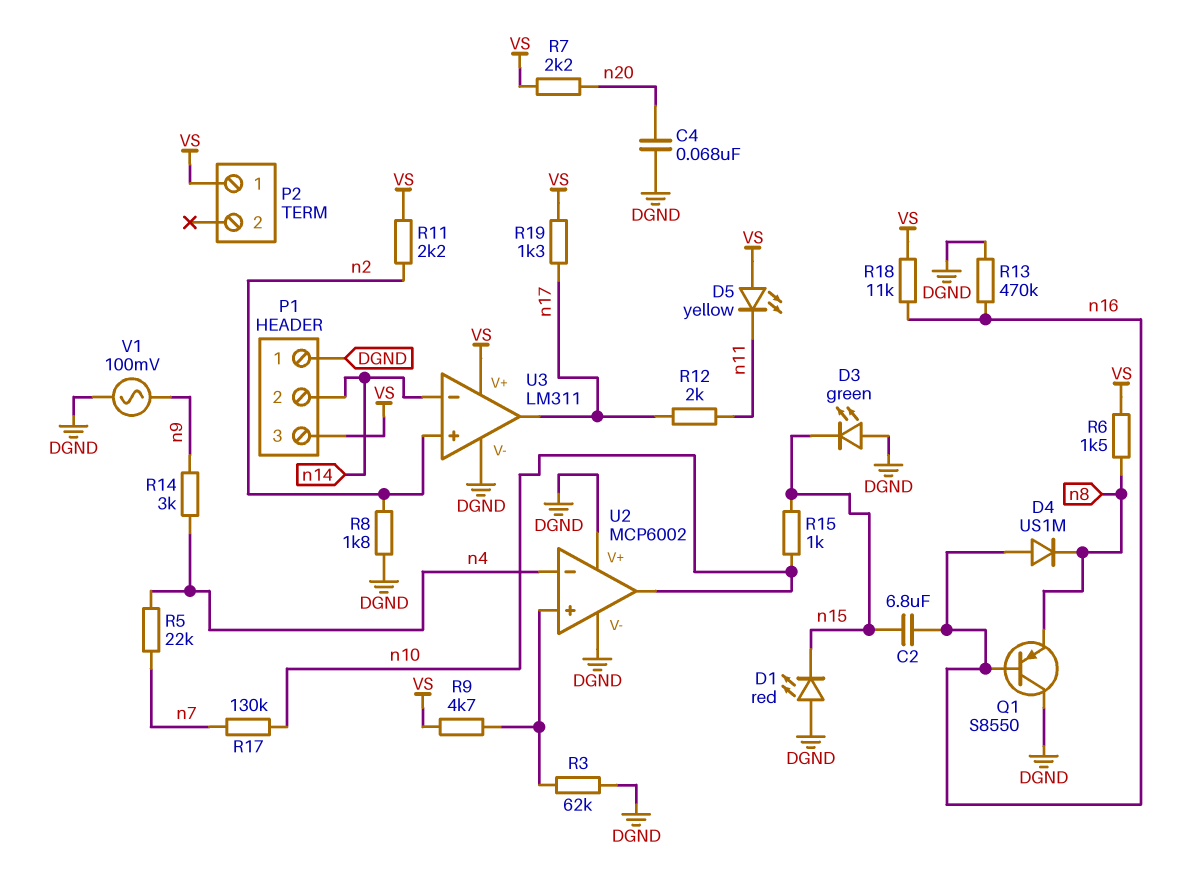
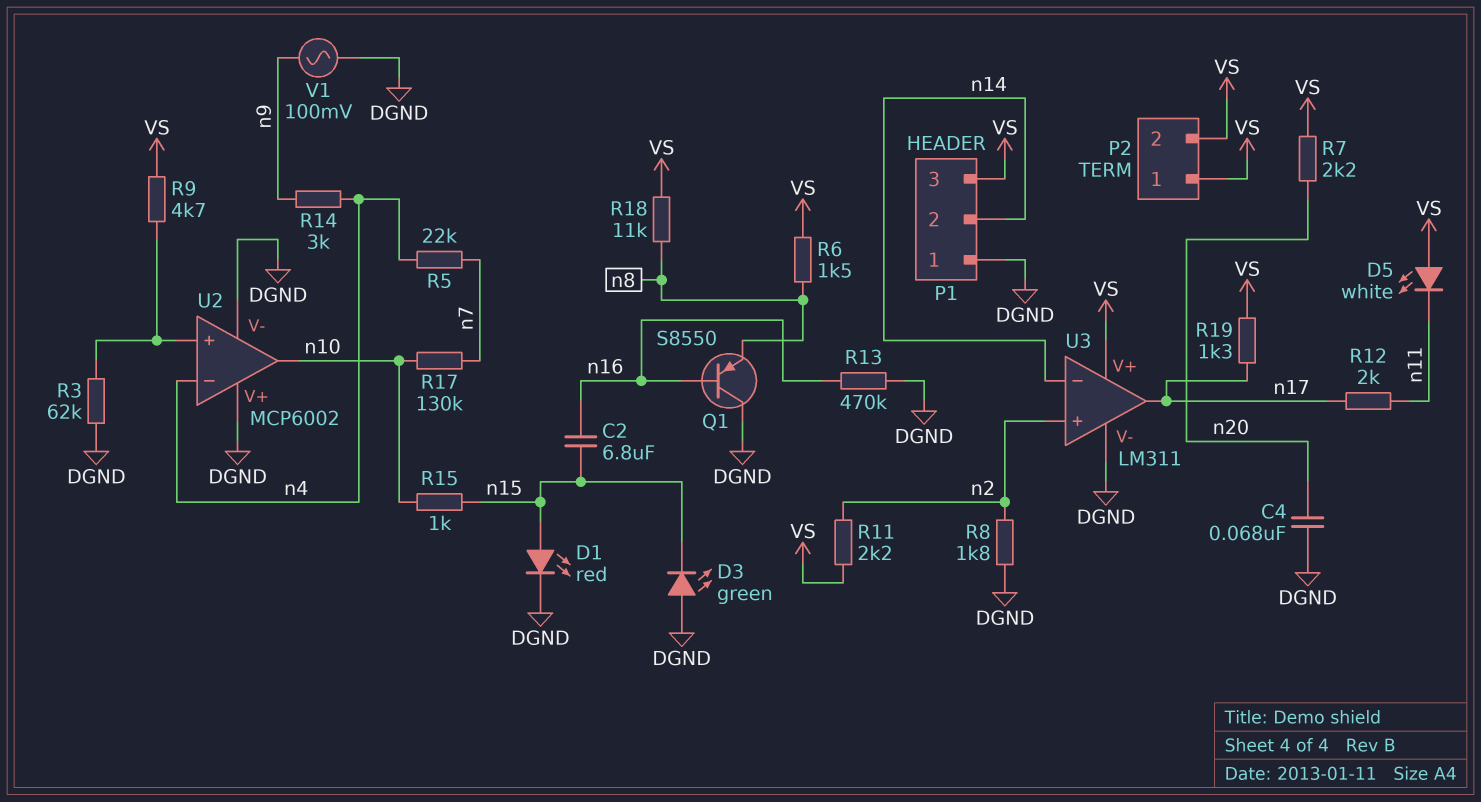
D1: LED red (A DGND, K n15) -> LED red (A n15, K DGND)
D4: diode US1M (A n16, K n8) -> none
D5: LED yellow (A VS, K n11) -> LED white (A VS, K n11)
P2 pin 2: none -> VS
R18: 11k (VS, n16) -> 11k (VS, n8)

